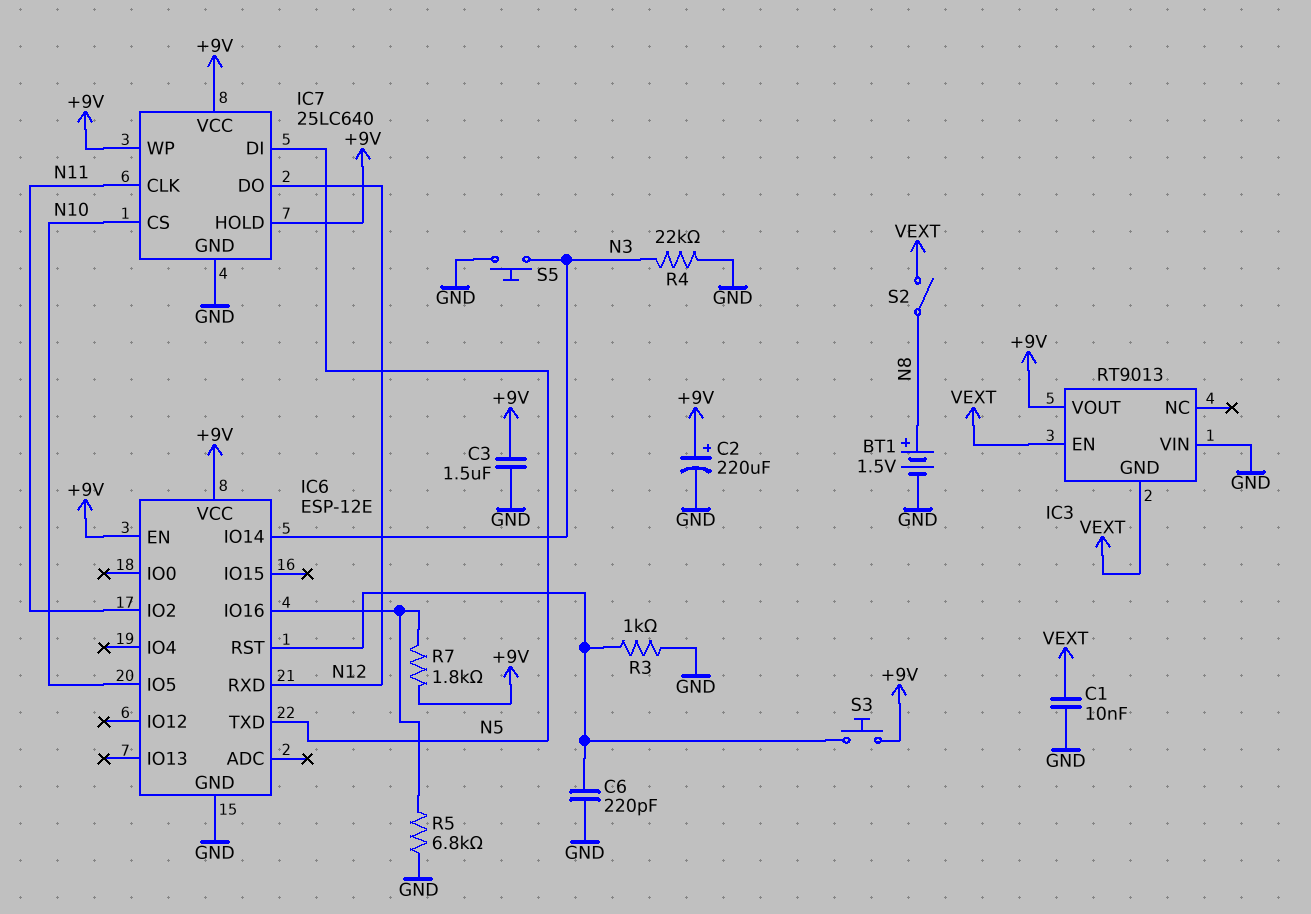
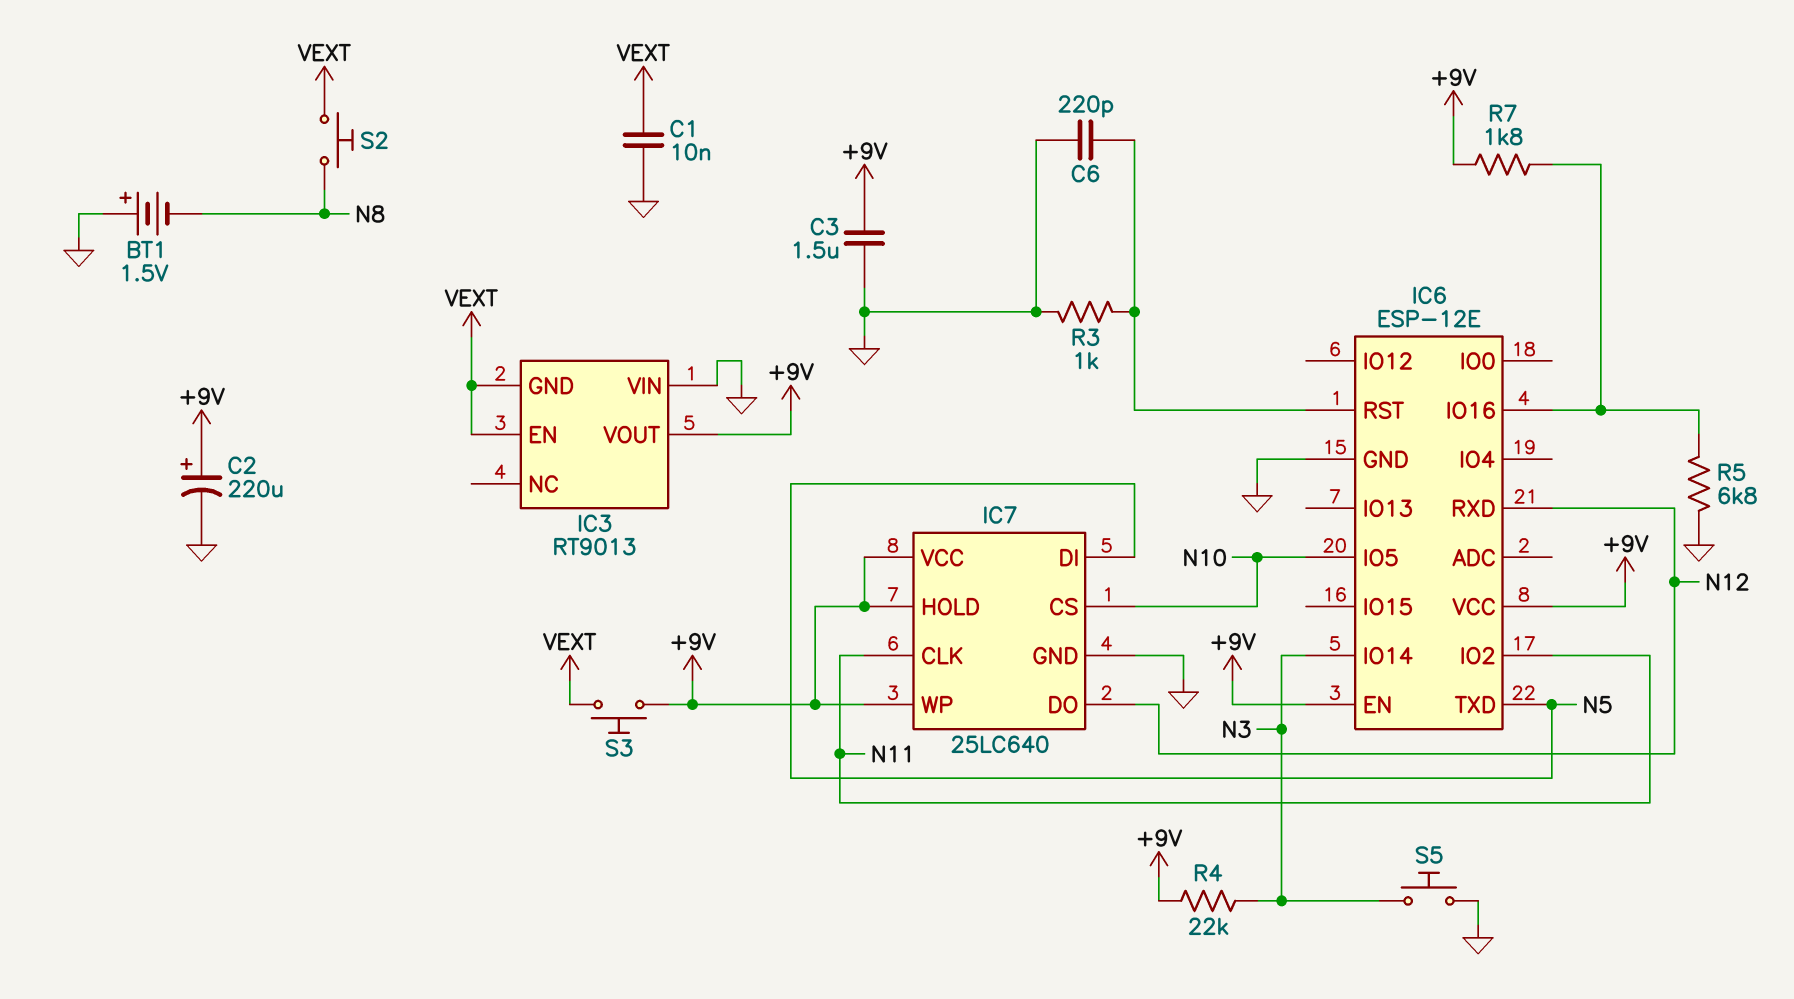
BT1: 1.5V (plus N8, minus GND) -> 1.5V (plus GND, minus N8)
R4: 22k (GND, N3) -> 22k (+9V, N3)
S2: switch (N8, VEXT) -> button (N8, VEXT)
S3: button (+9V, IC6/RST) -> button (+9V, VEXT)

